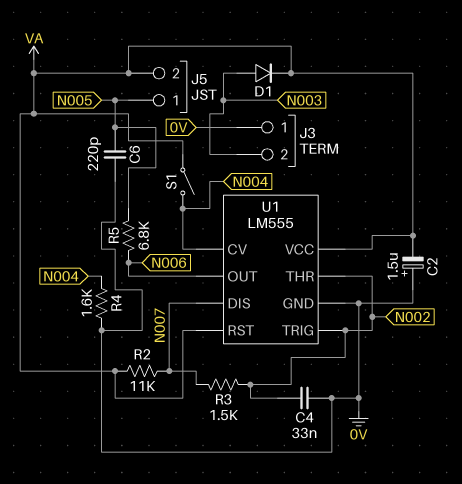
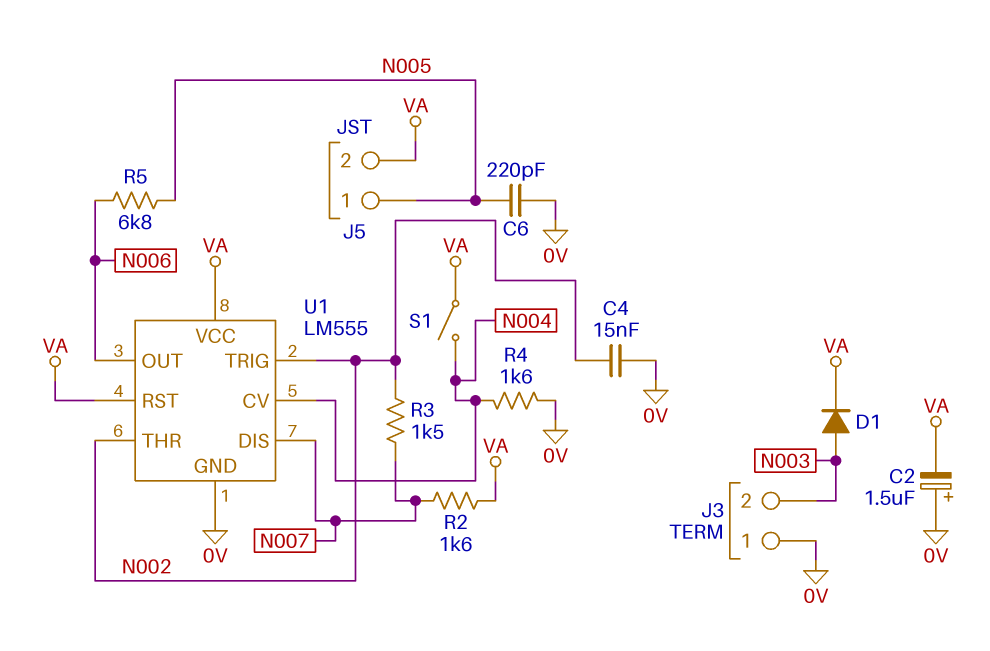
C4: 33nF (0V, N002) -> 15nF (0V, N002)
R2: 11k (N007, VA) -> 1.6k (N007, VA)

